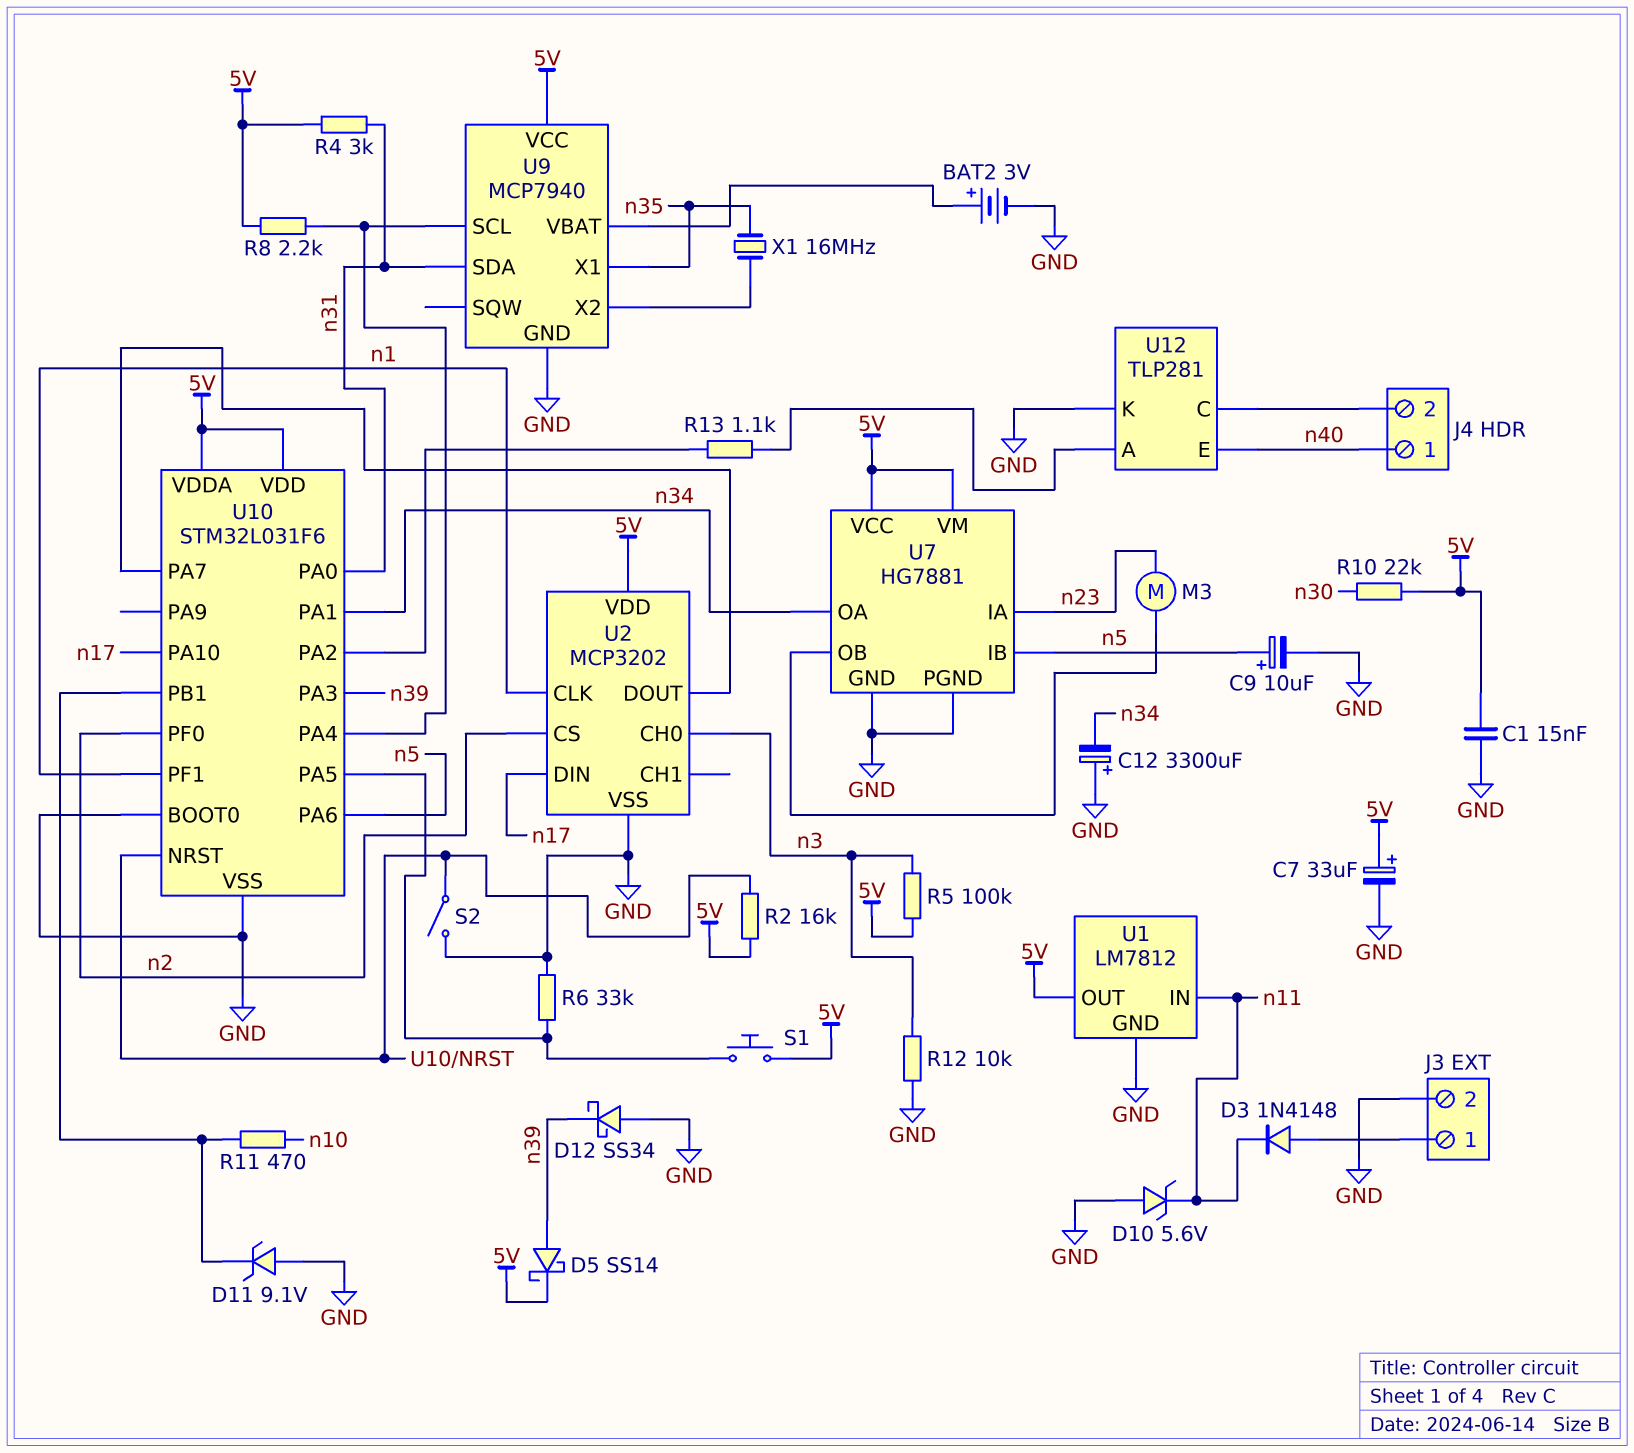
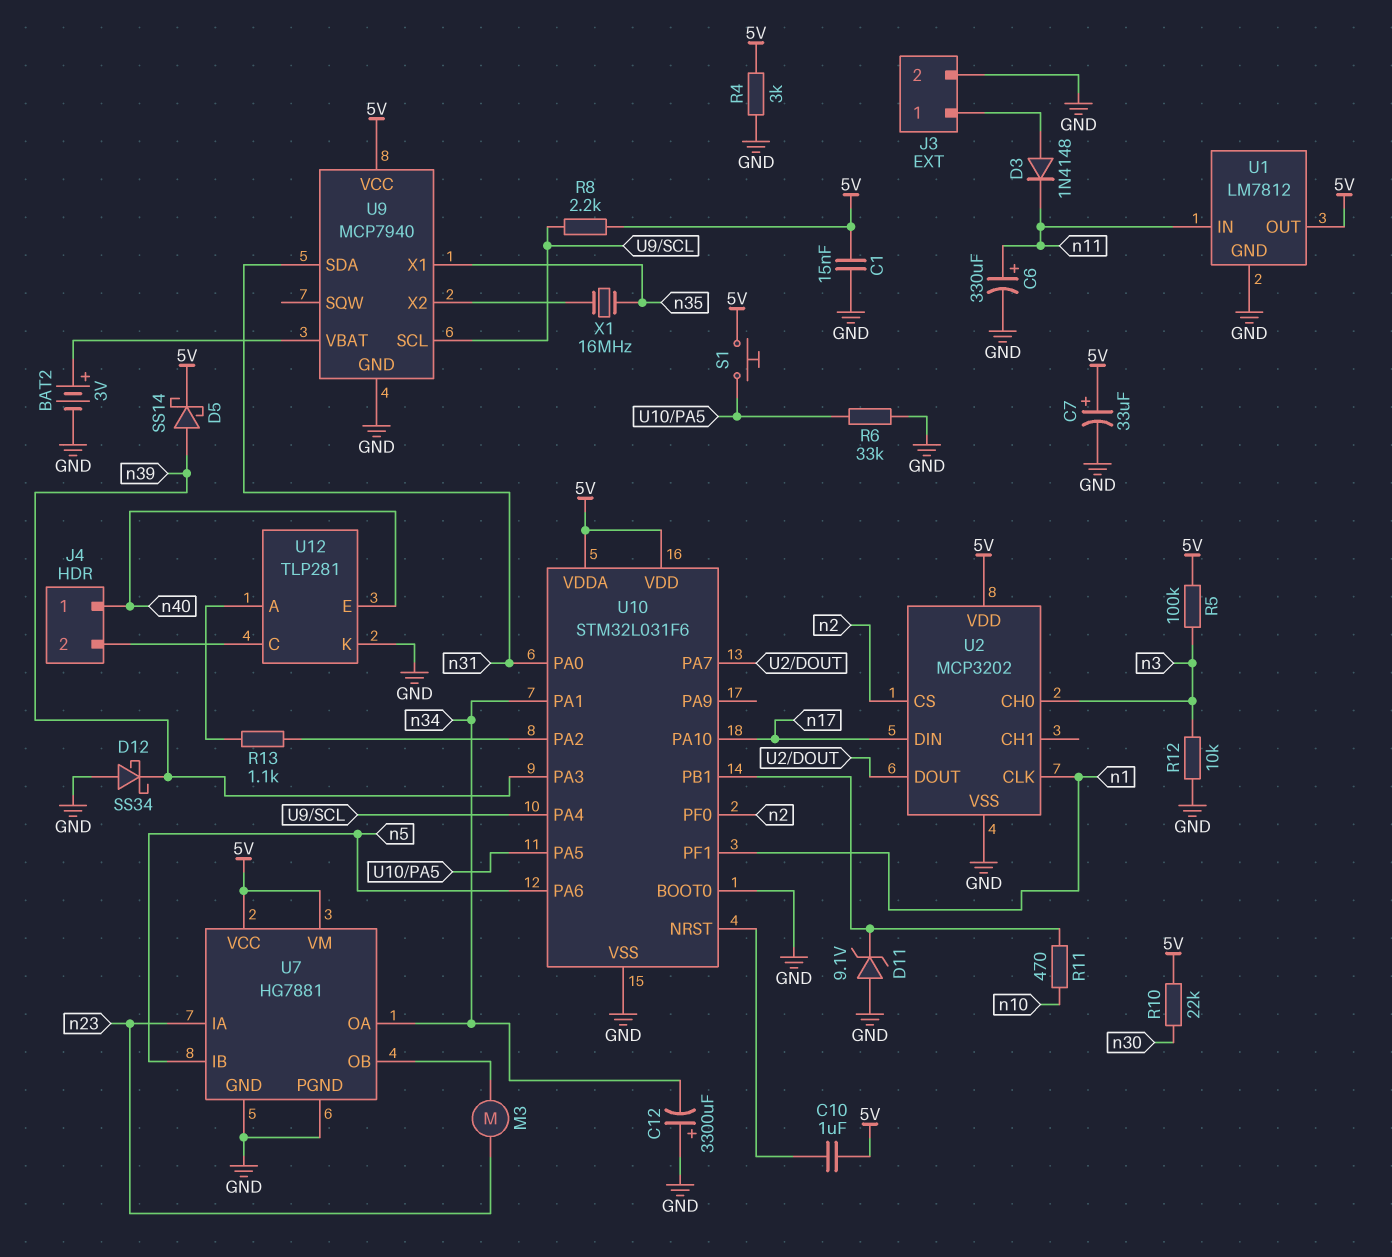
C6: none -> 330uF (plus n11, minus GND)
C9: 10uF (plus n5, minus GND) -> none
C10: none -> 1uF (5V, U10/NRST)
D10: zener 5.6V (A GND, K n11) -> none
R2: 16k (5V, U10/NRST) -> none
R4: 3k (5V, n31) -> 3k (5V, GND)
S2: switch (GND, U10/NRST) -> none

